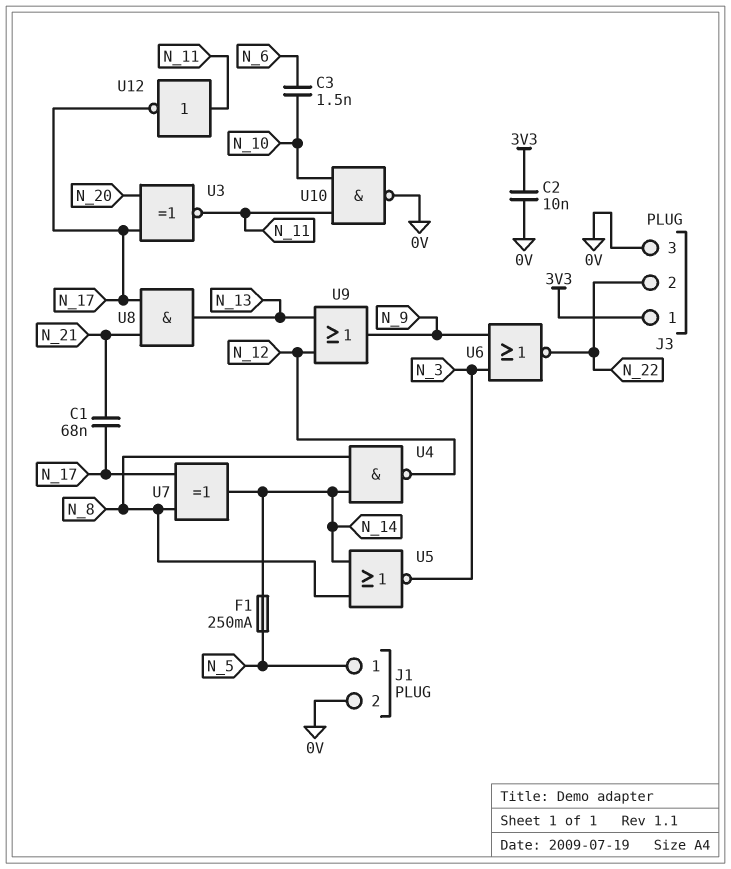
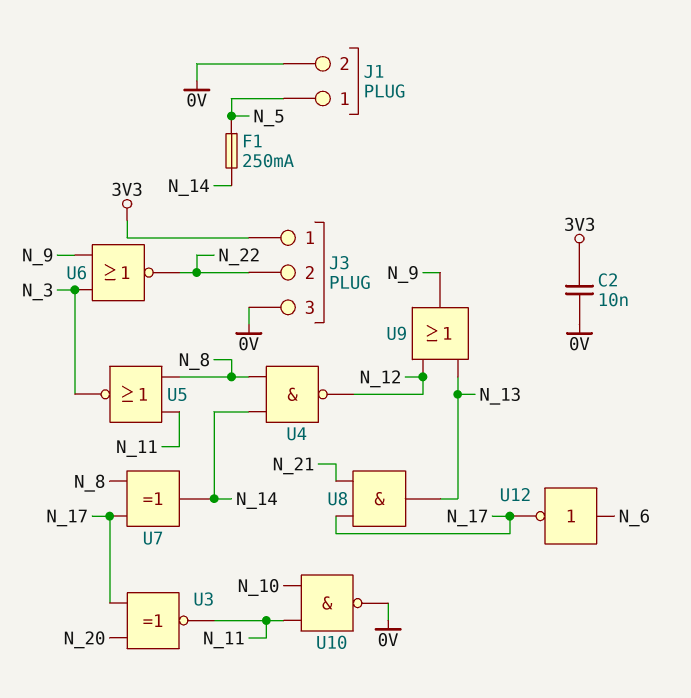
C1: 68nF (N_17, N_21) -> none
C3: 1.5nF (N_6, N_10) -> none
U5: NOR (in N_8, in N_14, out N_3) -> NOR (in N_8, in N_11, out N_3)
U12: NOT (in N_11, out N_17) -> NOT (in N_6, out N_17)

